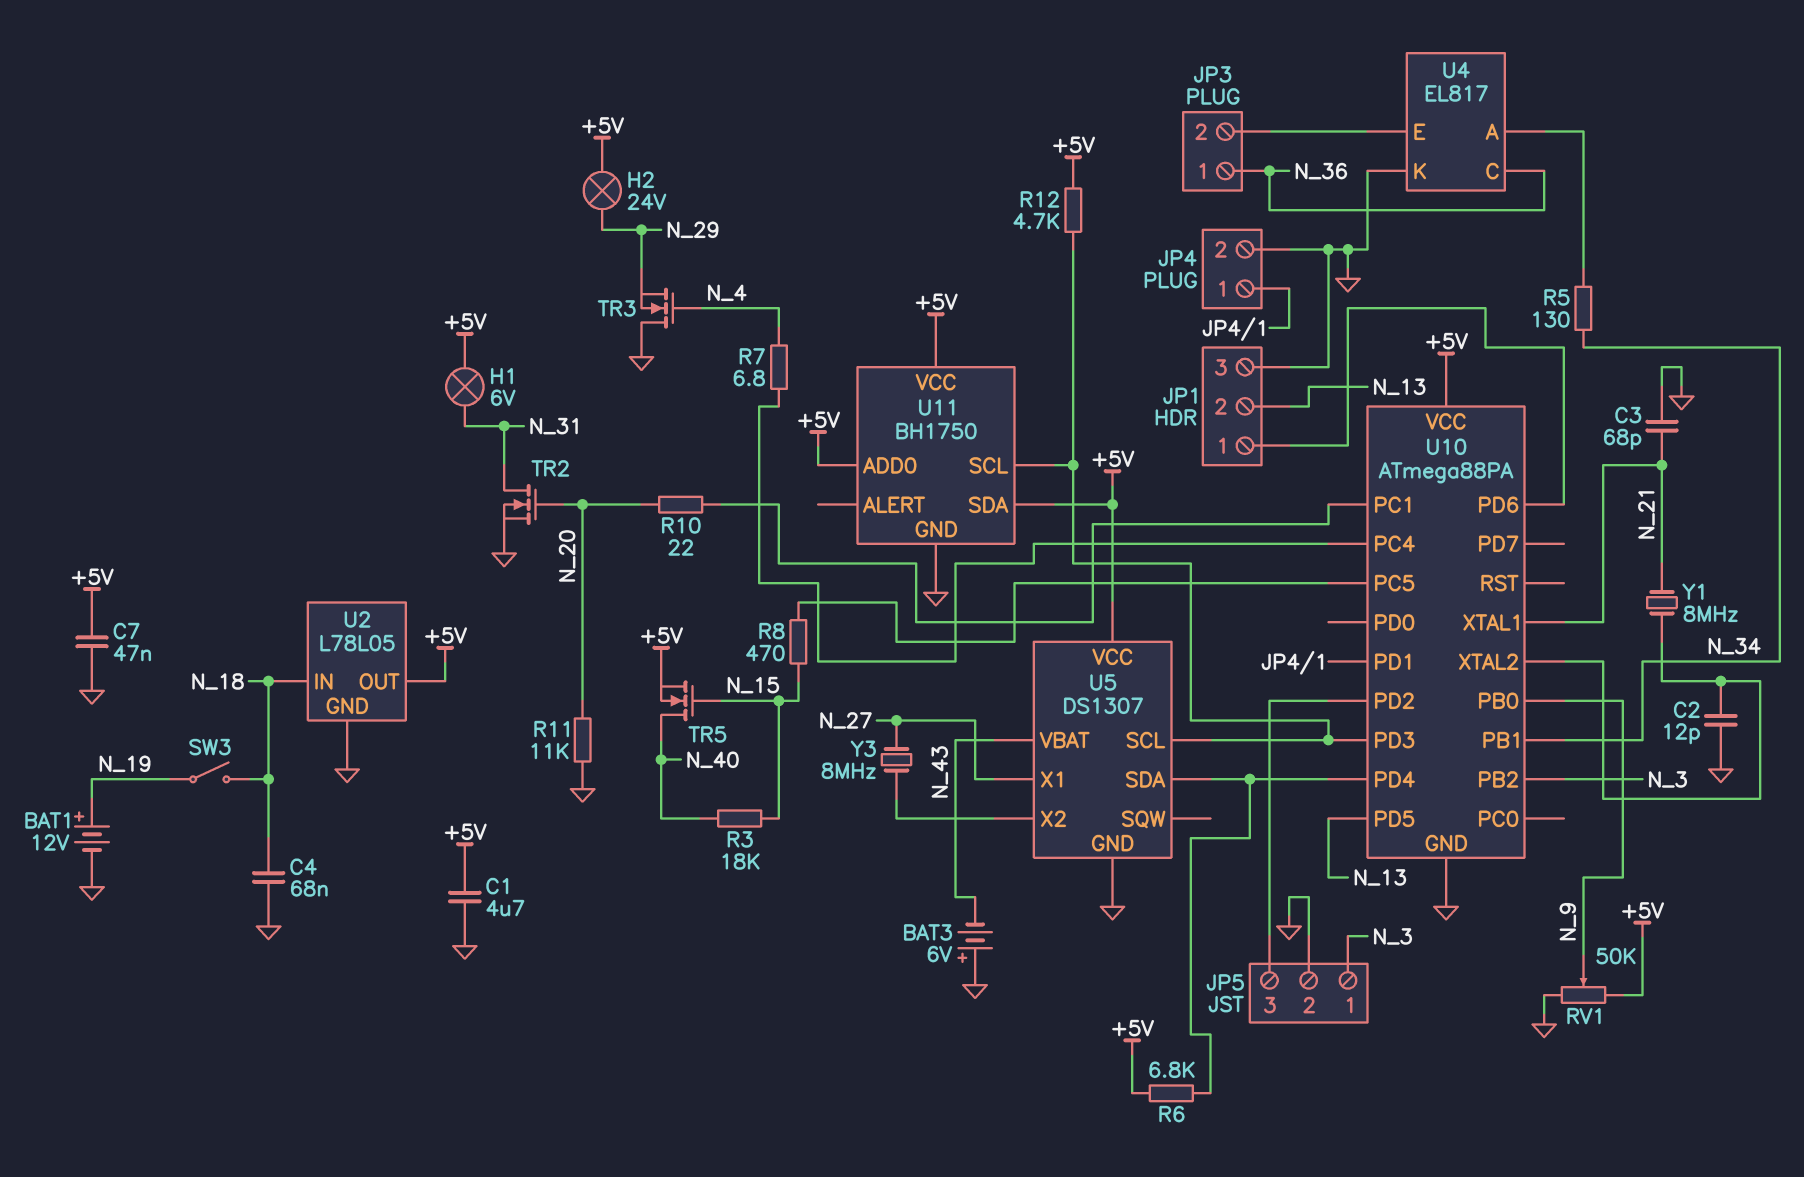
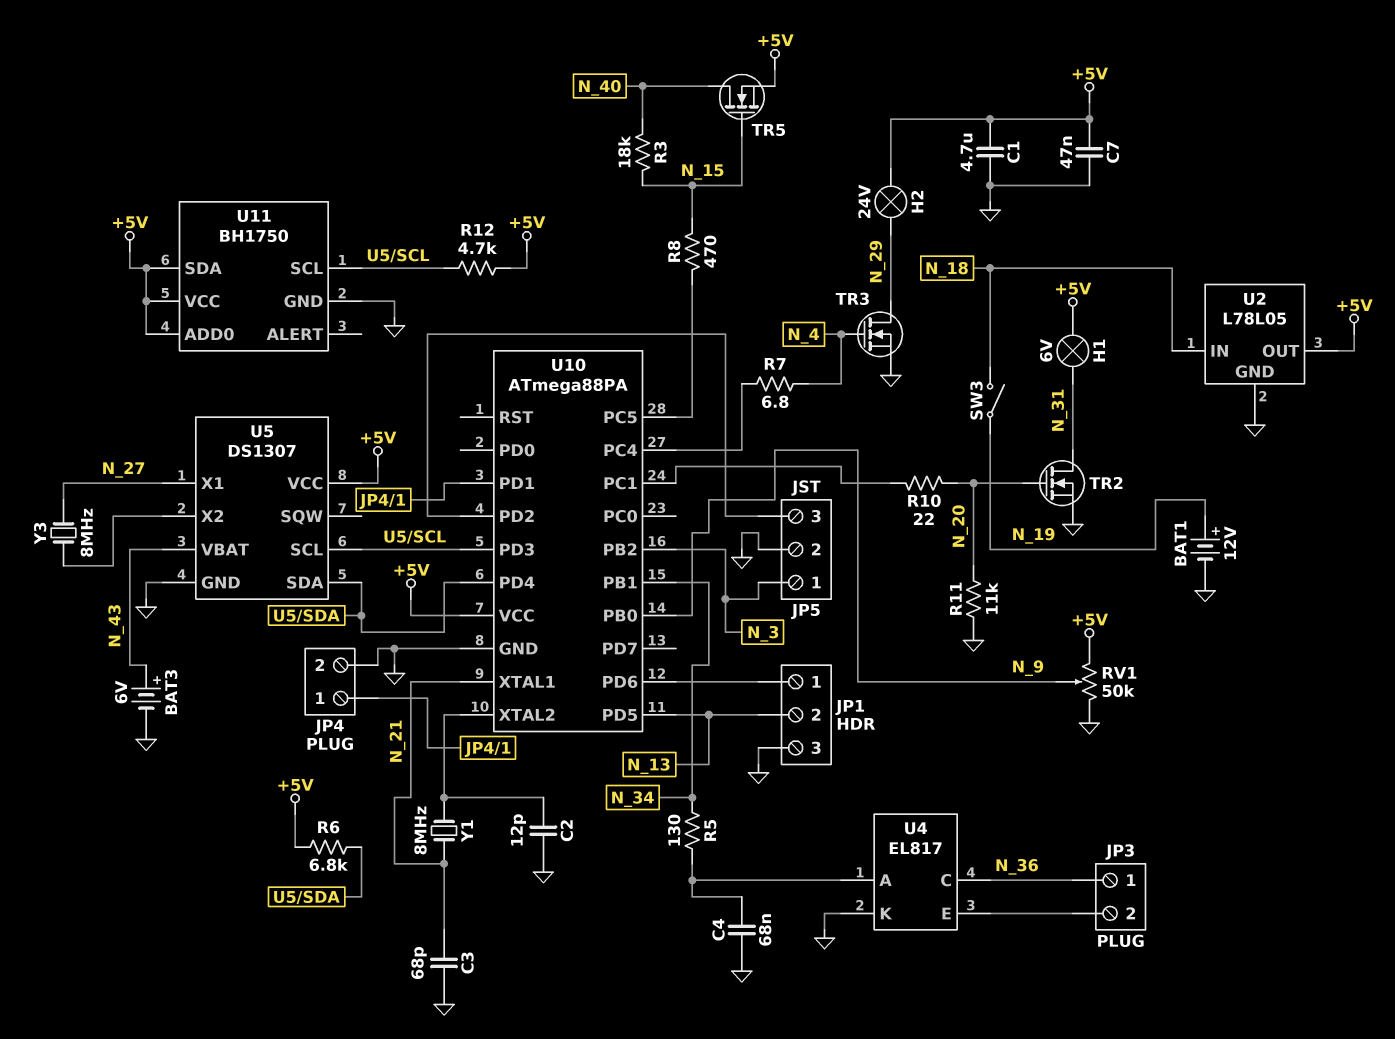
BAT3: 6V (plus GND, minus N_43) -> 6V (plus N_43, minus GND)
C4: 68nF (GND, N_18) -> 68nF (GND, U4/A)
TR3: NMOS (G N_4, D GND, S N_29) -> NMOS (G N_4, D N_29, S GND)

